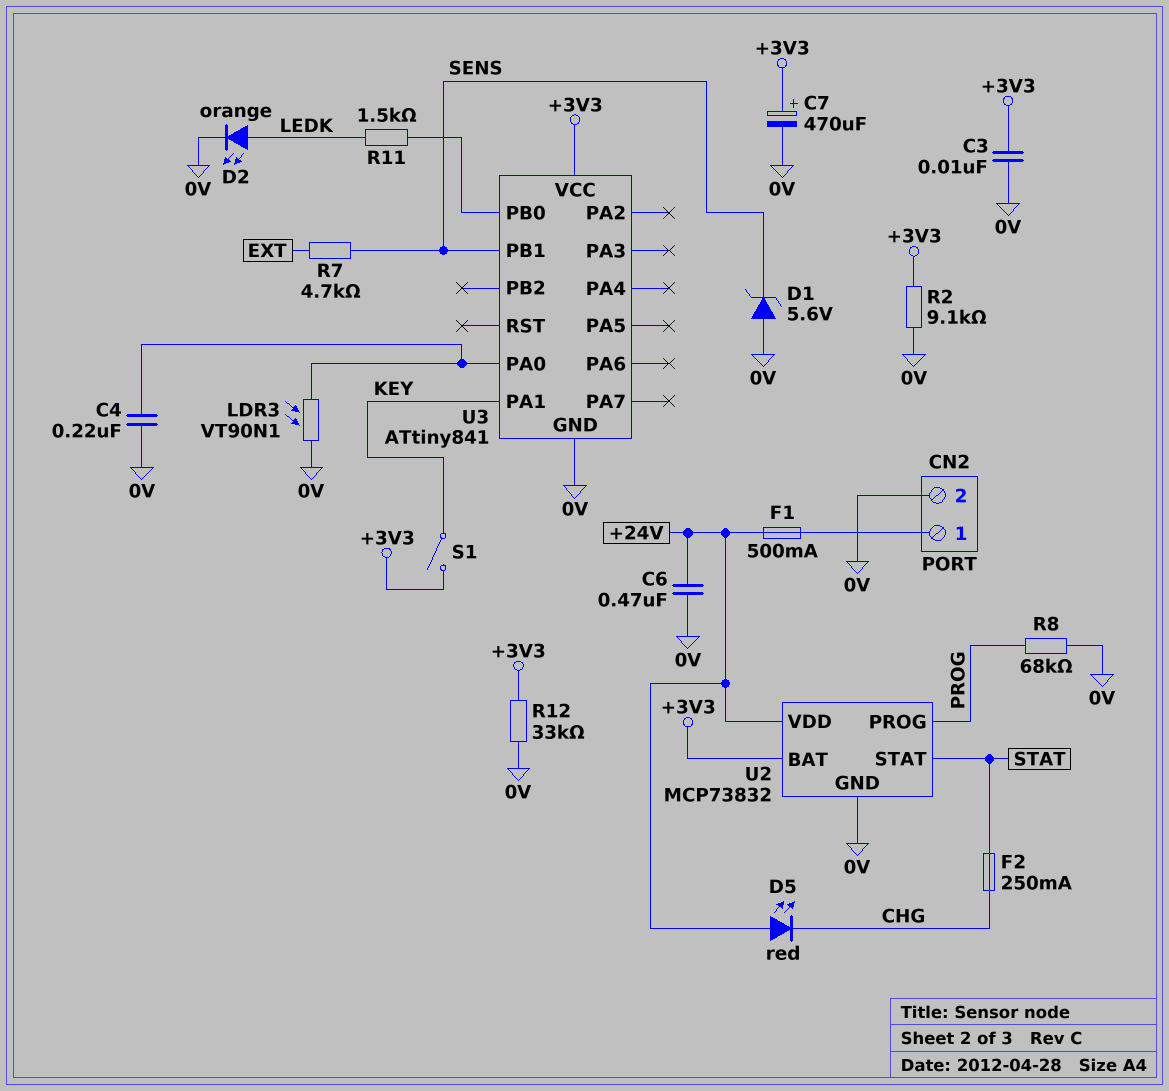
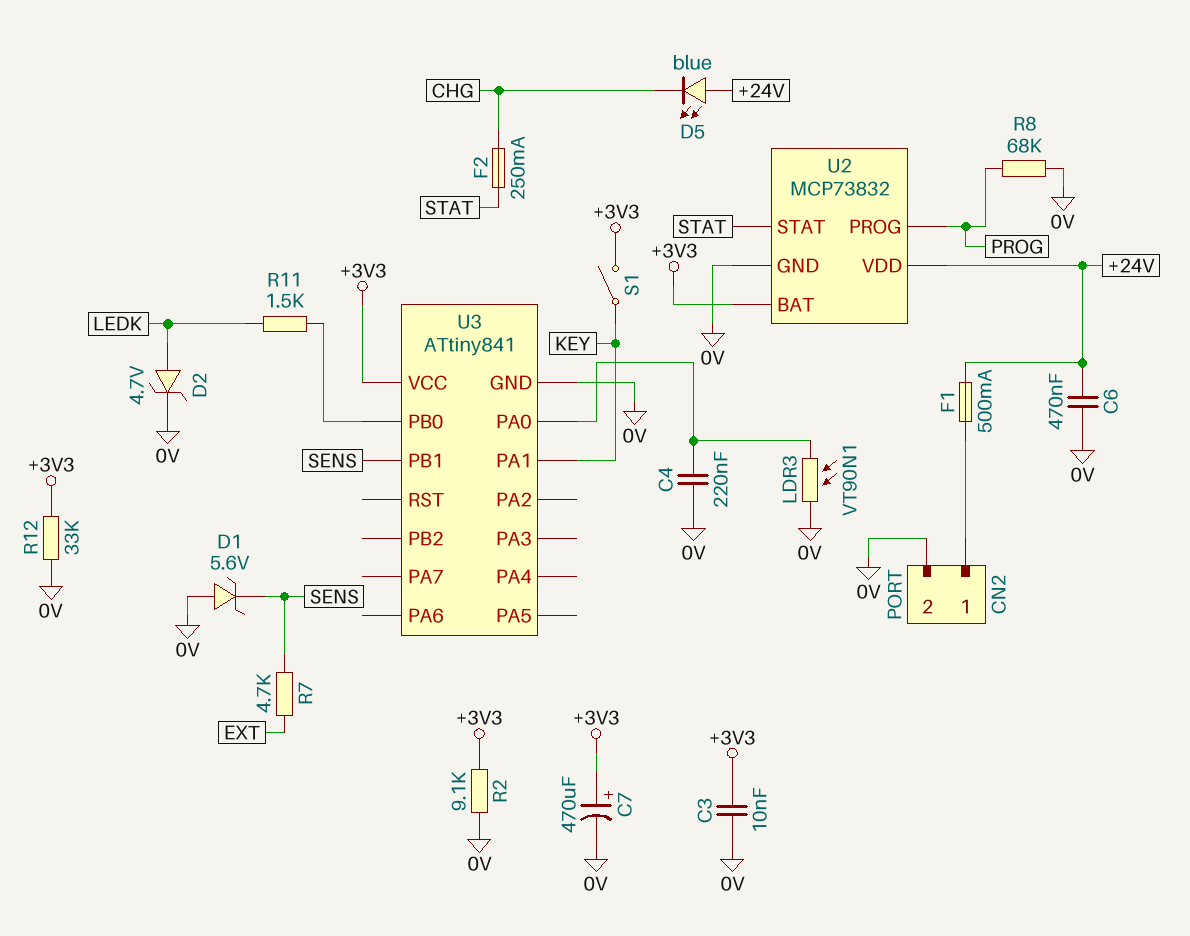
D2: LED orange (A LEDK, K 0V) -> zener 4.7V (A LEDK, K 0V)
D5: LED red (A +24V, K CHG) -> LED blue (A +24V, K CHG)

